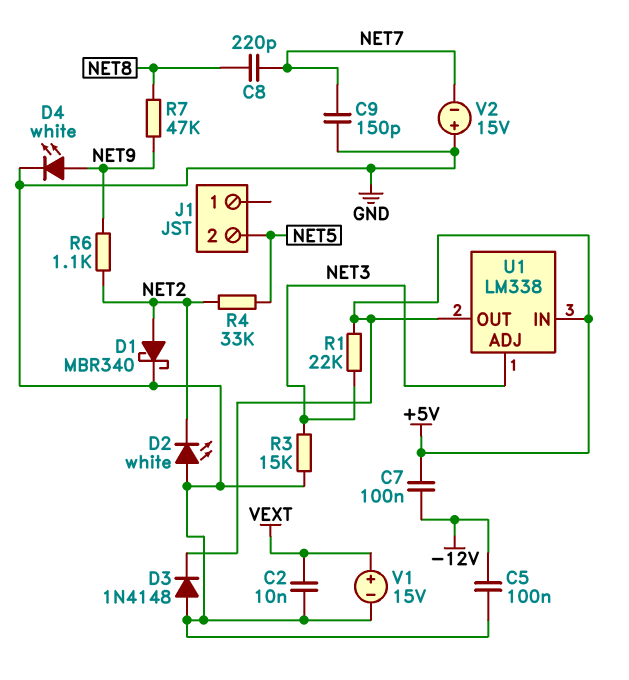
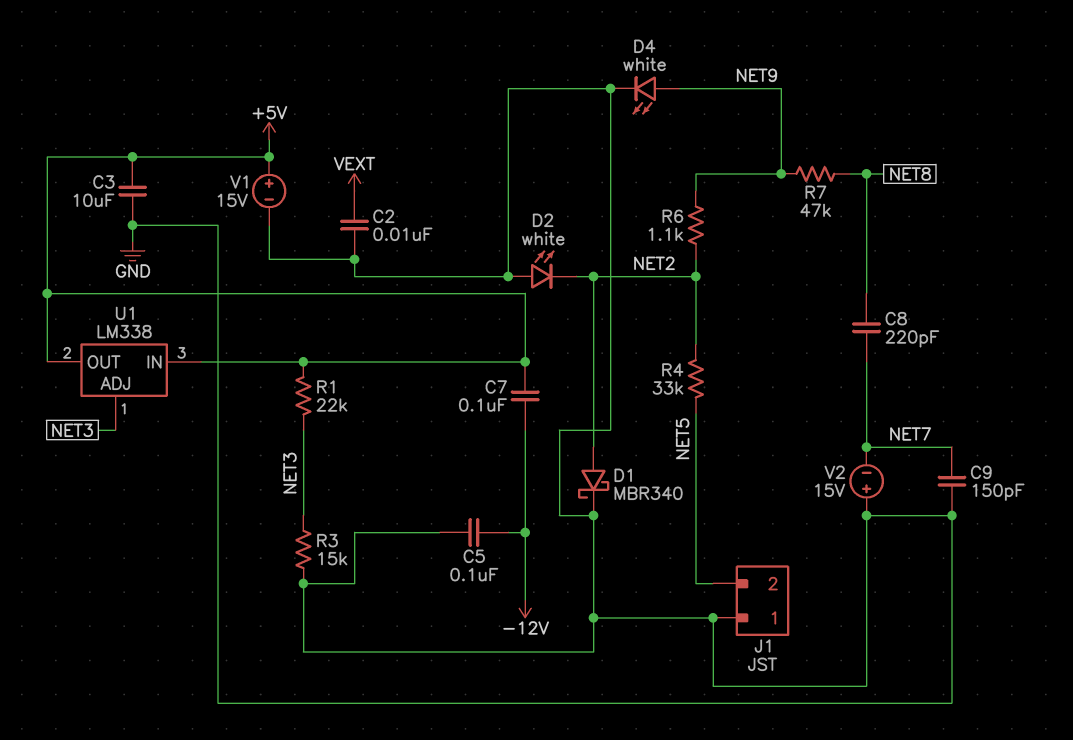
C3: none -> 10uF (+5V, GND)
D3: diode 1N4148 (A GND, K +5V) -> none
J1 pin 1: none -> GND
V1: 15V (plus VEXT, minus GND) -> 15V (plus +5V, minus GND)

